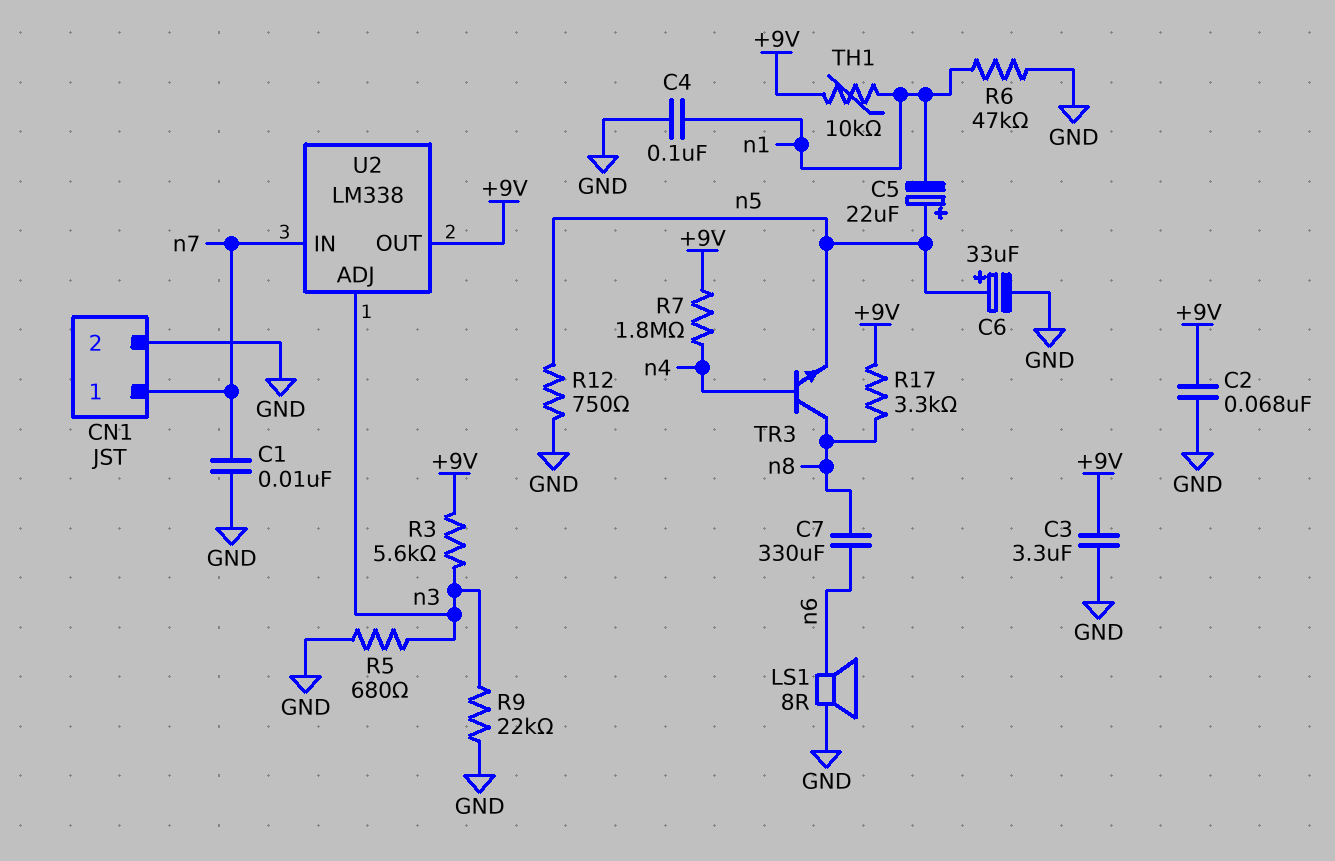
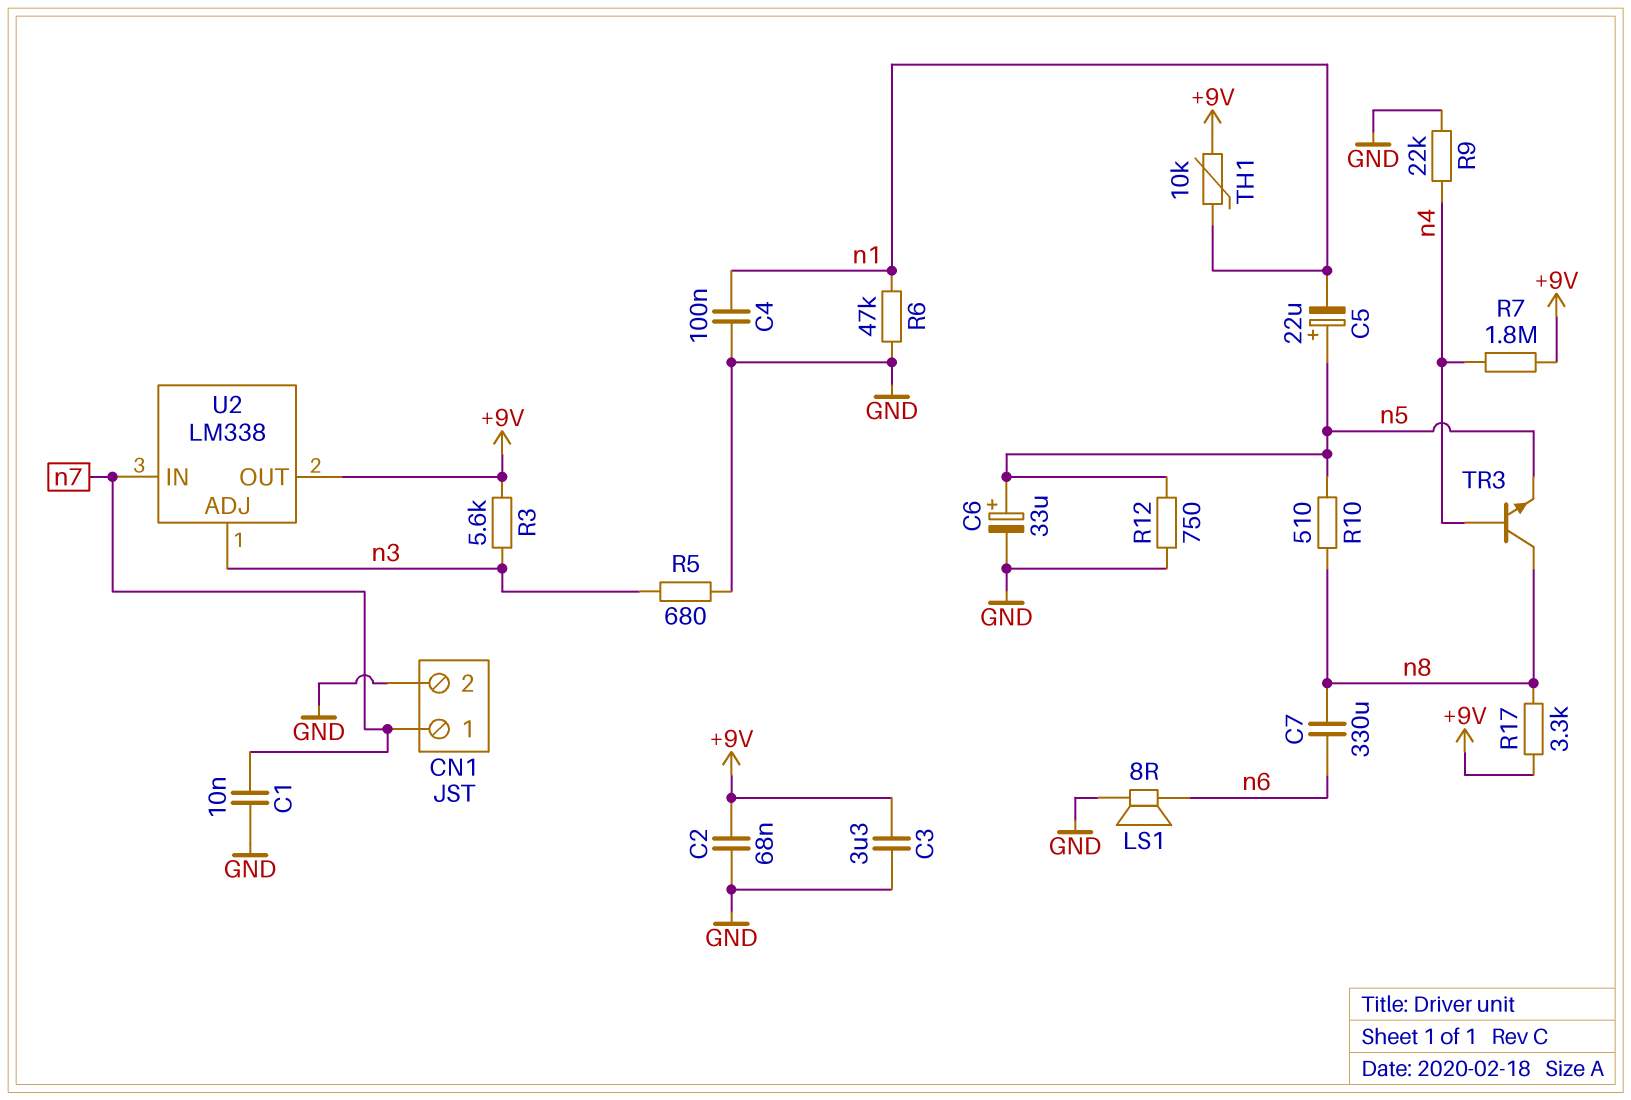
R9: 22k (GND, n3) -> 22k (GND, n4)
R10: none -> 510 (n5, n8)

